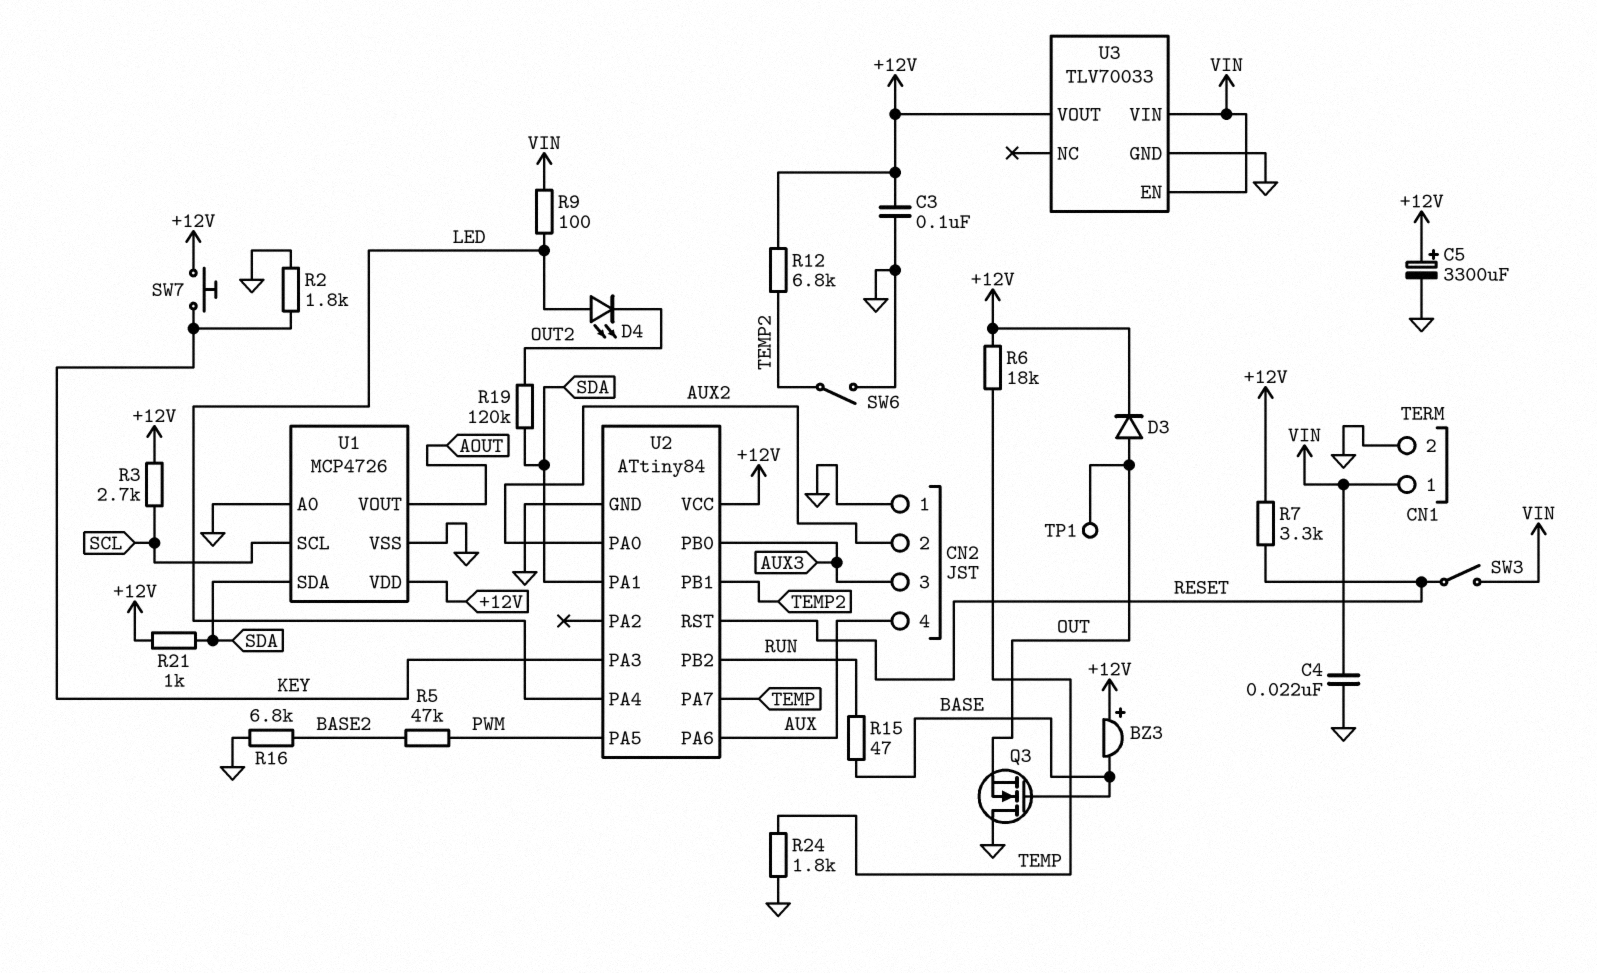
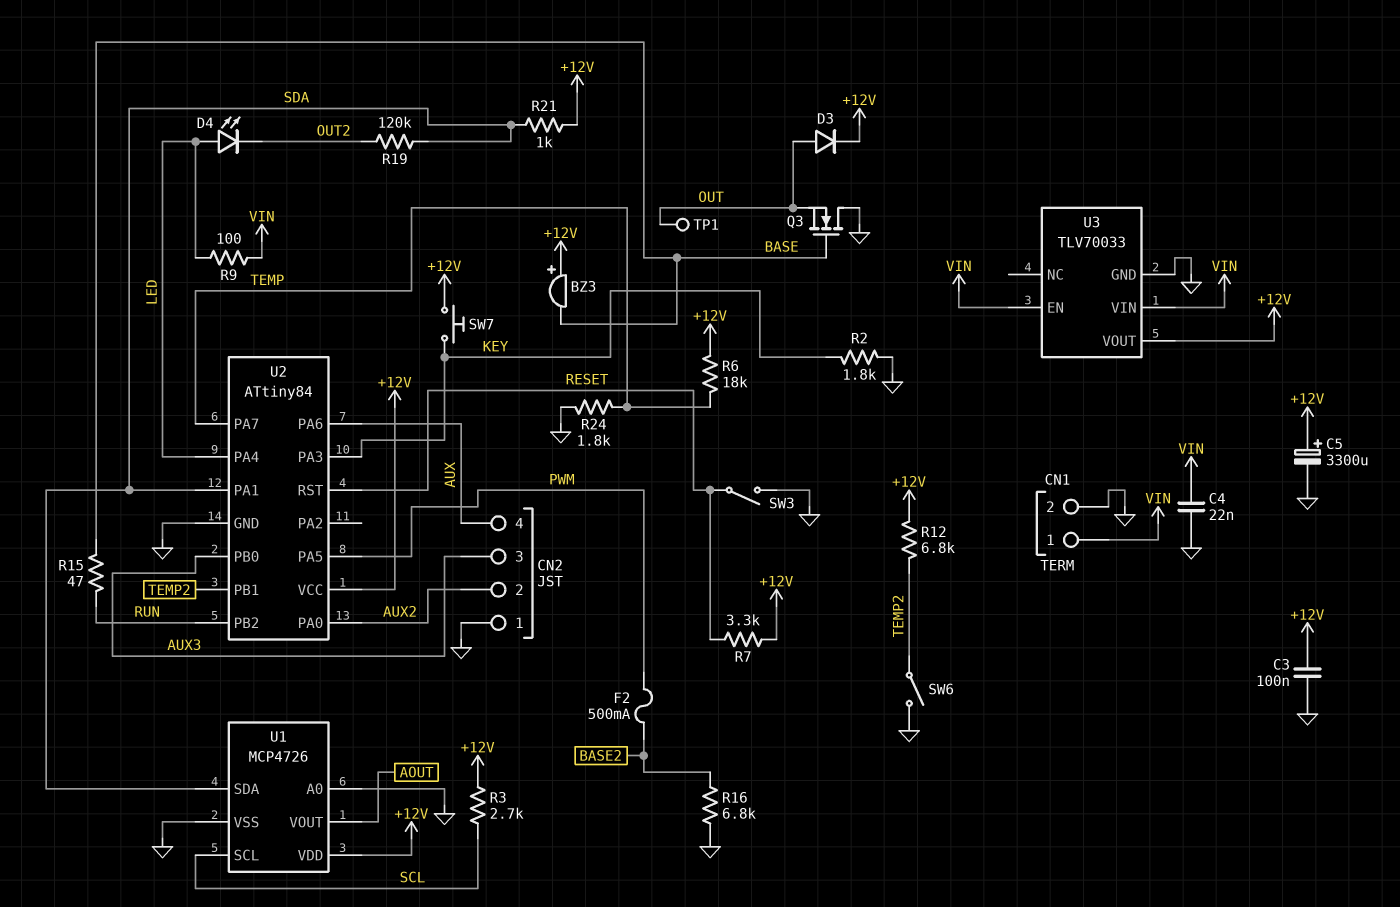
F2: none -> 500mA (BASE2, PWM)
R5: 47k (BASE2, PWM) -> none
SW3: switch (RESET, VIN) -> switch (GND, RESET)

